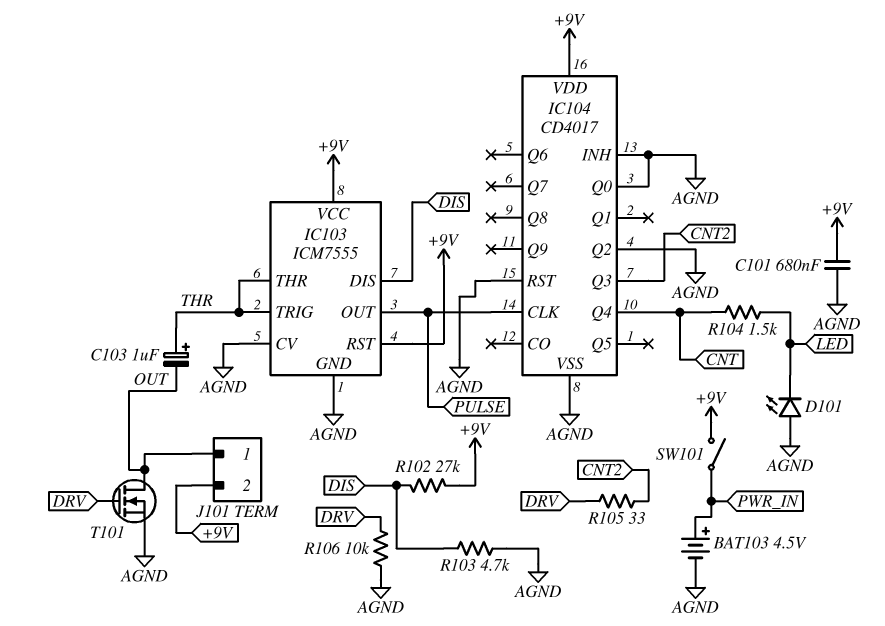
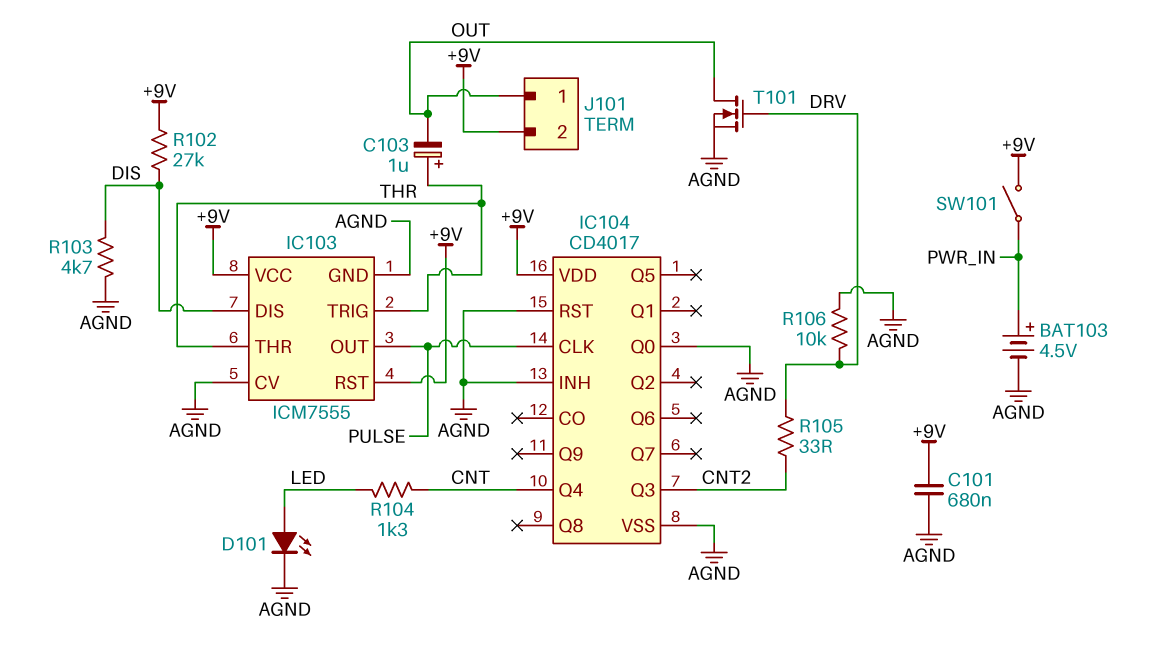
D101: LED (A AGND, K LED) -> LED (A LED, K AGND)
IC104 pin Q2: AGND -> none
R104: 1.5k (CNT, LED) -> 1.3k (CNT, LED)

